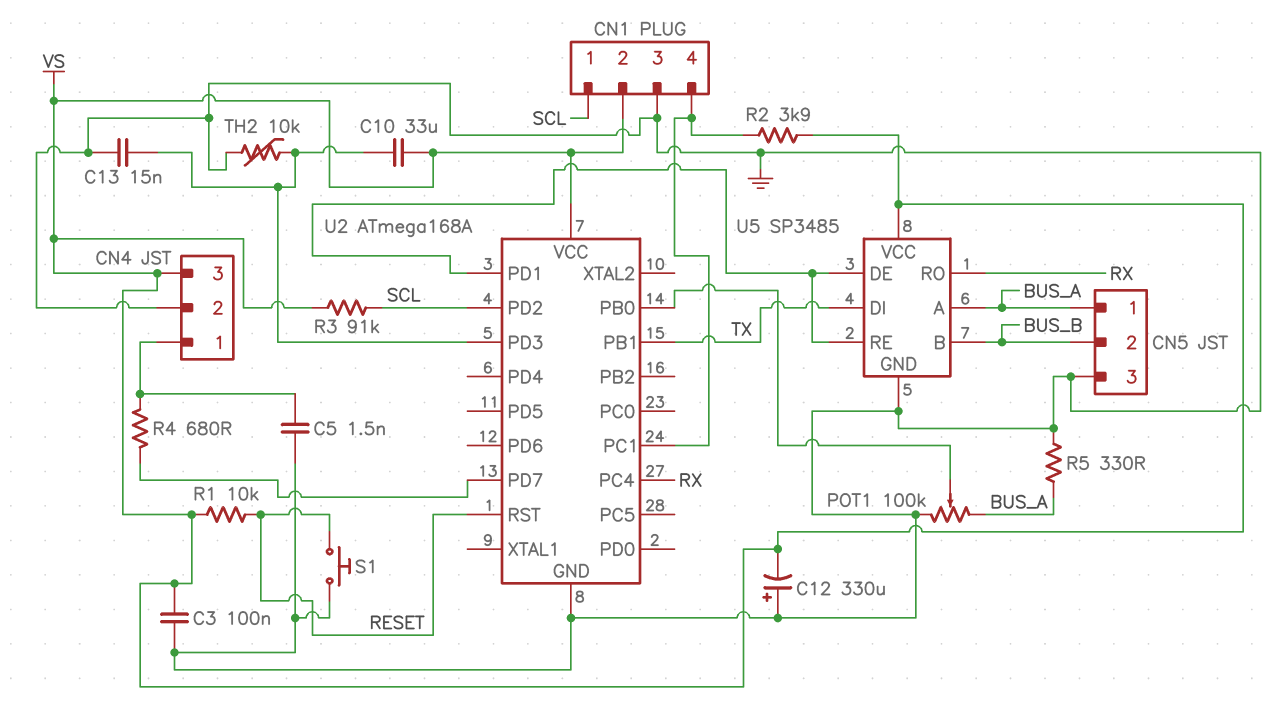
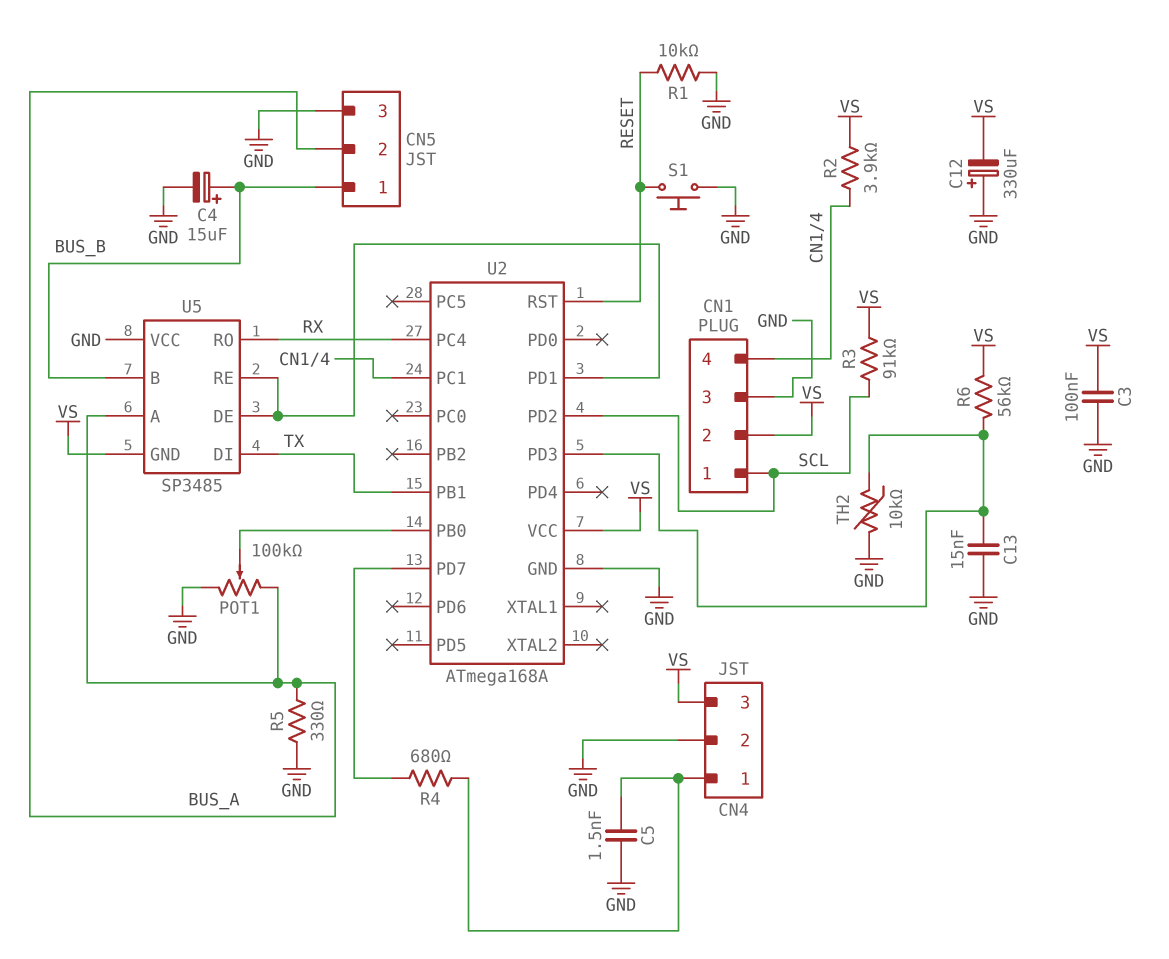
C4: none -> 15uF (plus BUS_B, minus GND)
C10: 33uF (U2/PD3, VS) -> none
CN5 pin 1: BUS_A -> BUS_B
CN5 pin 2: BUS_B -> BUS_A
R1: 10k (RESET, VS) -> 10k (GND, RESET)
R6: none -> 56k (U2/PD3, VS)
U5 pin GND: GND -> VS
U5 pin VCC: VS -> GND

